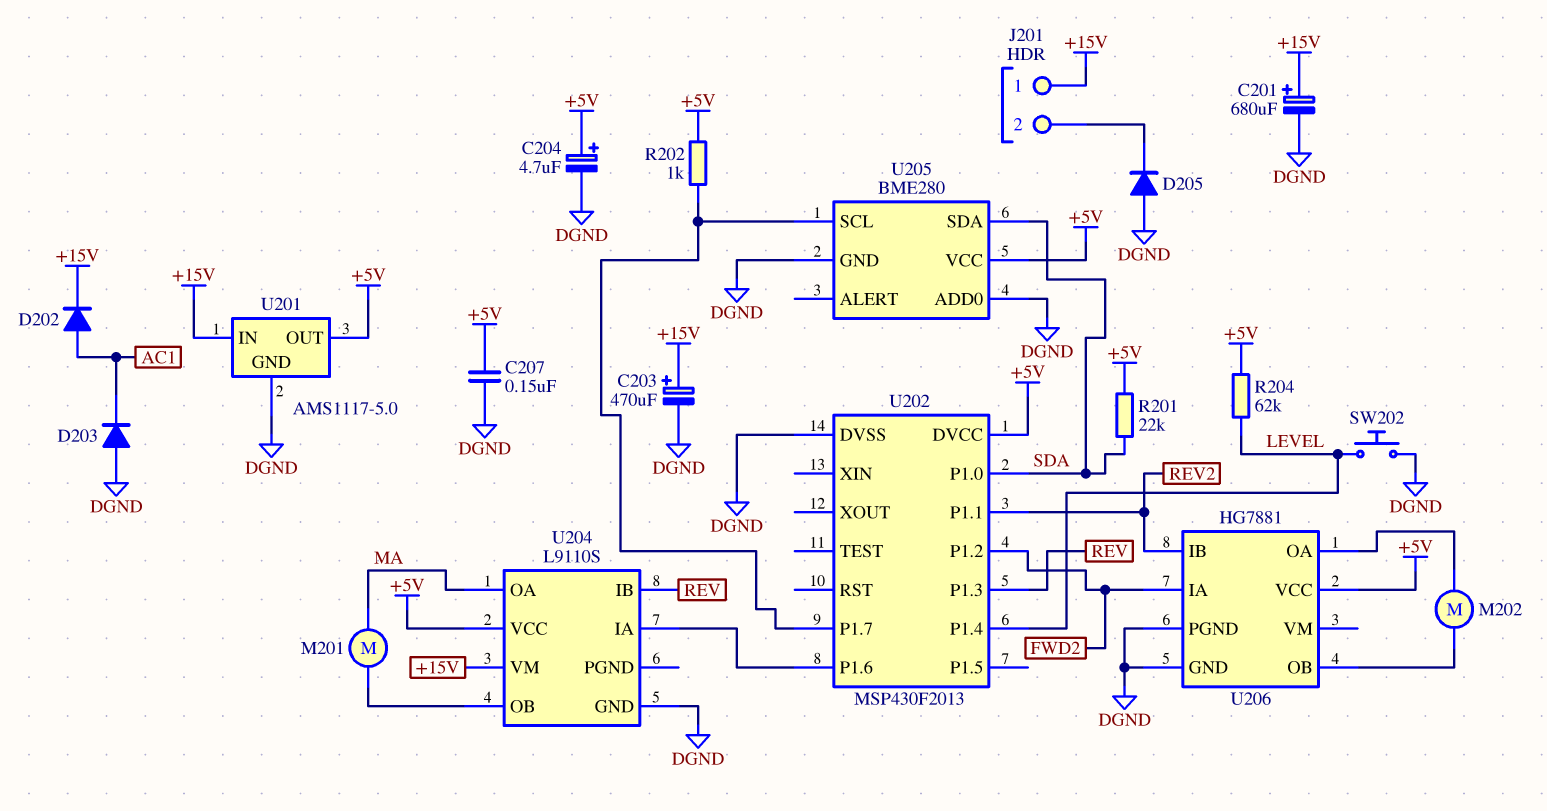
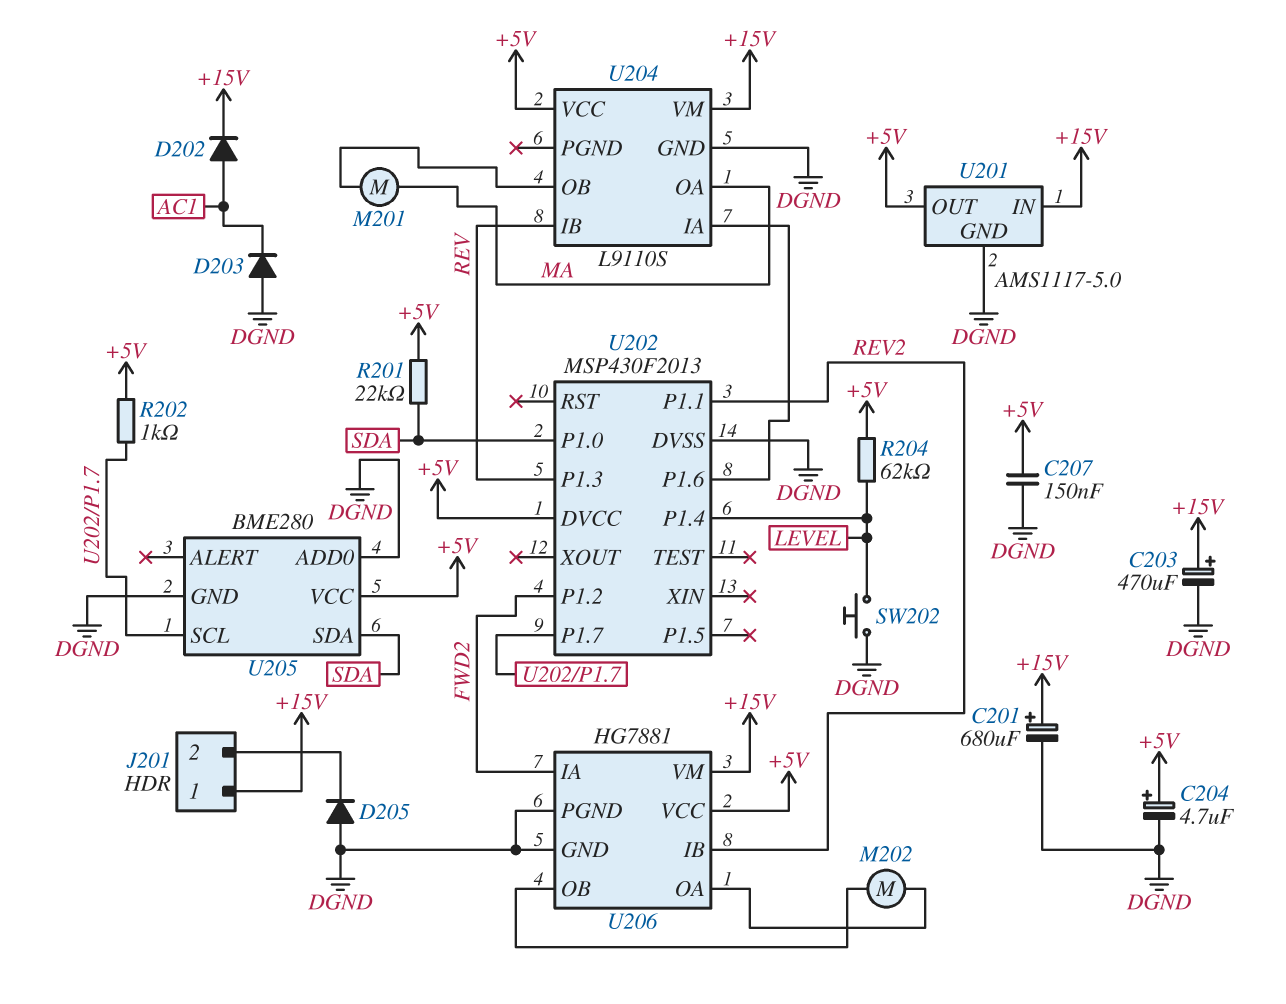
U206 pin VM: none -> +15V

